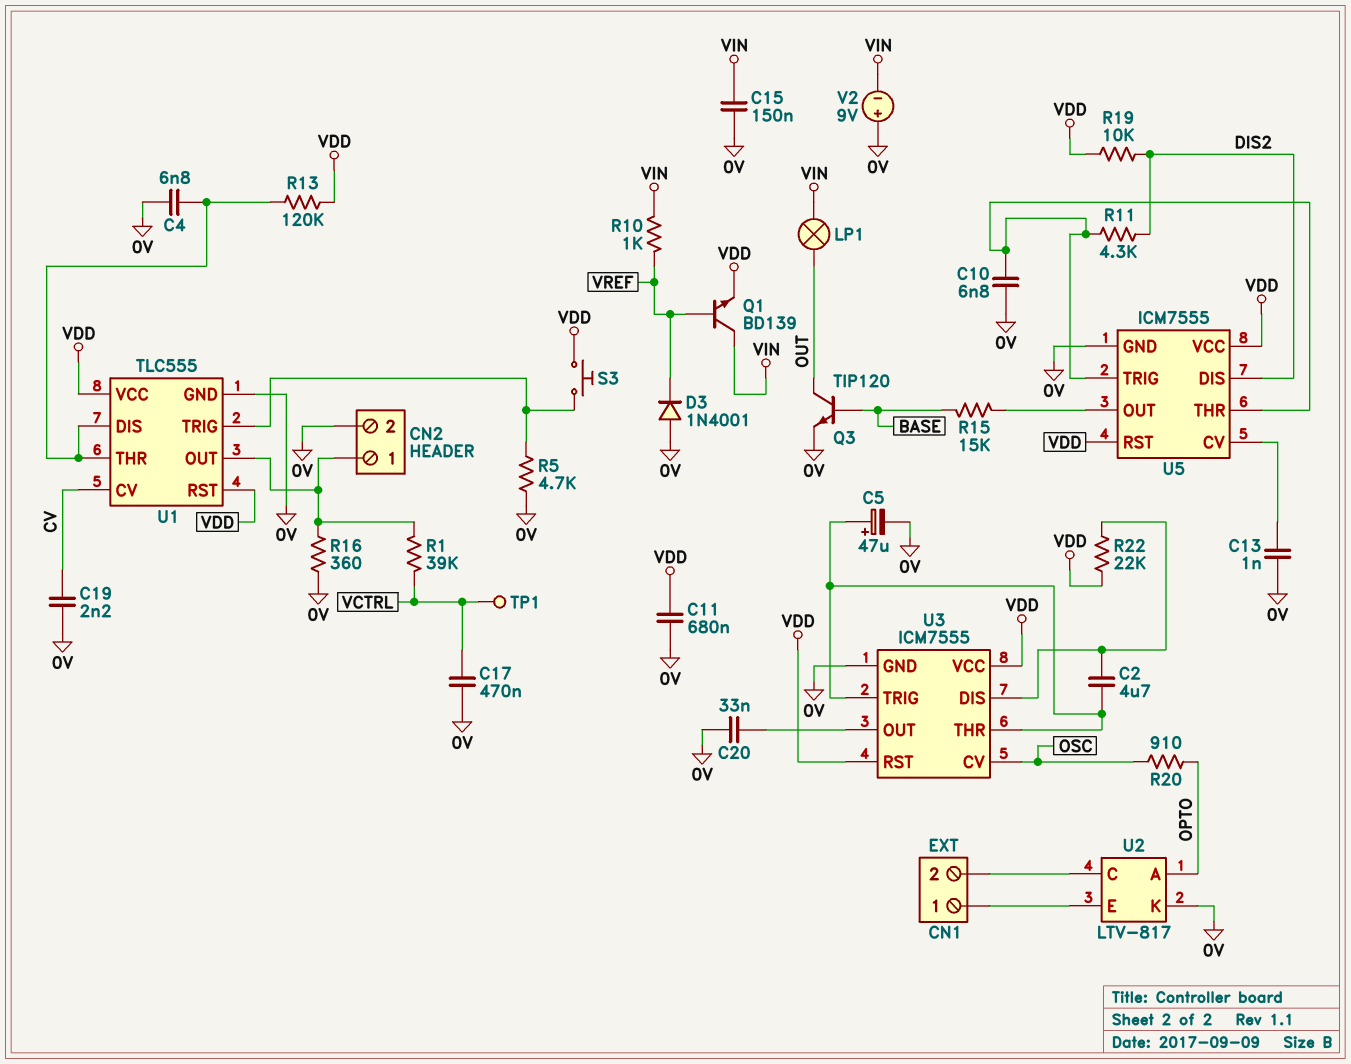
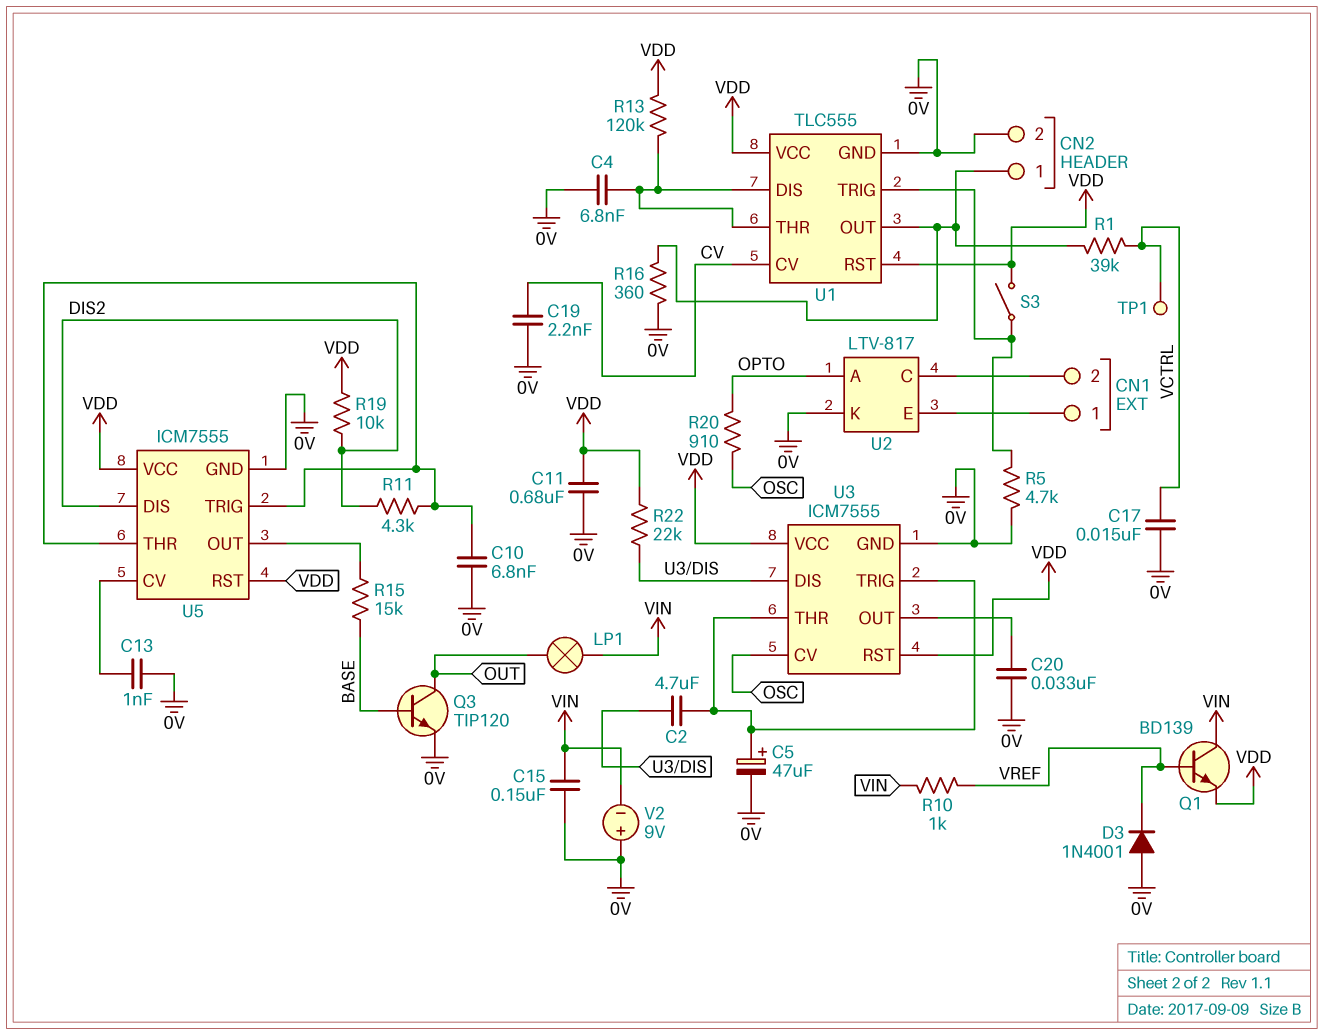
C17: 470nF (0V, VCTRL) -> 15nF (0V, VCTRL)
S3: button (U1/TRIG, VDD) -> switch (U1/TRIG, VDD)

